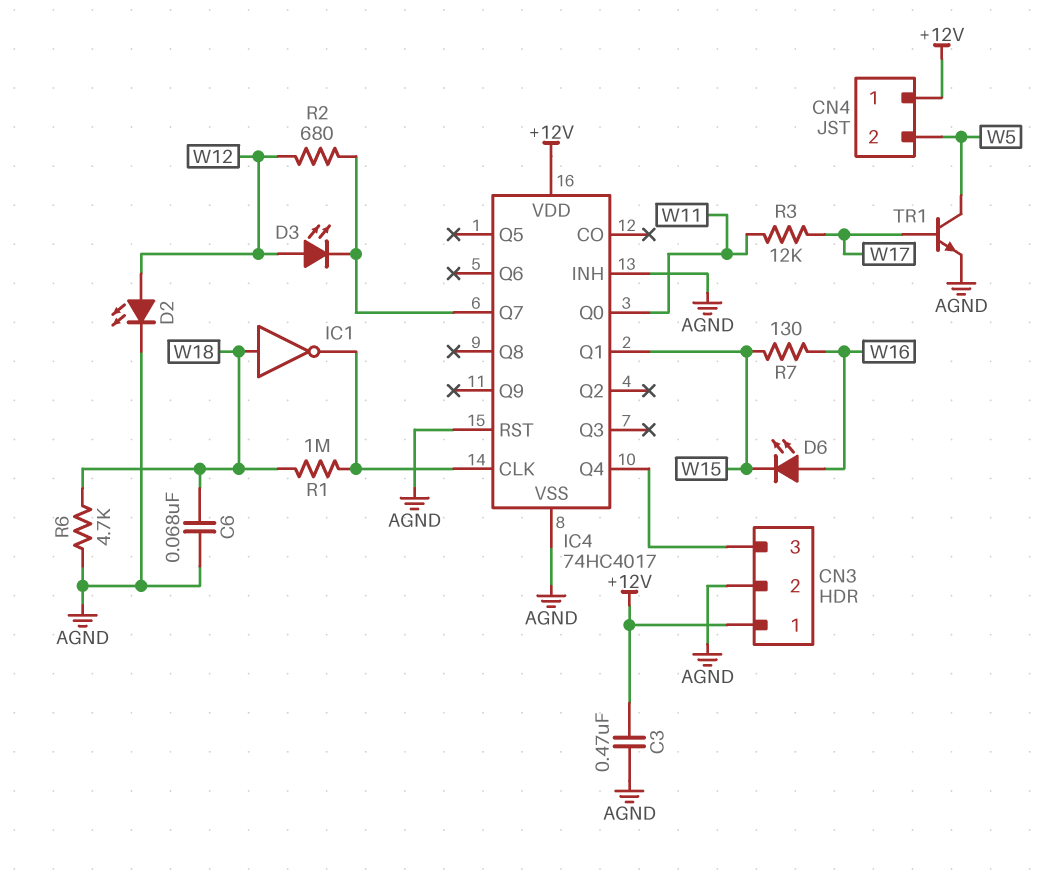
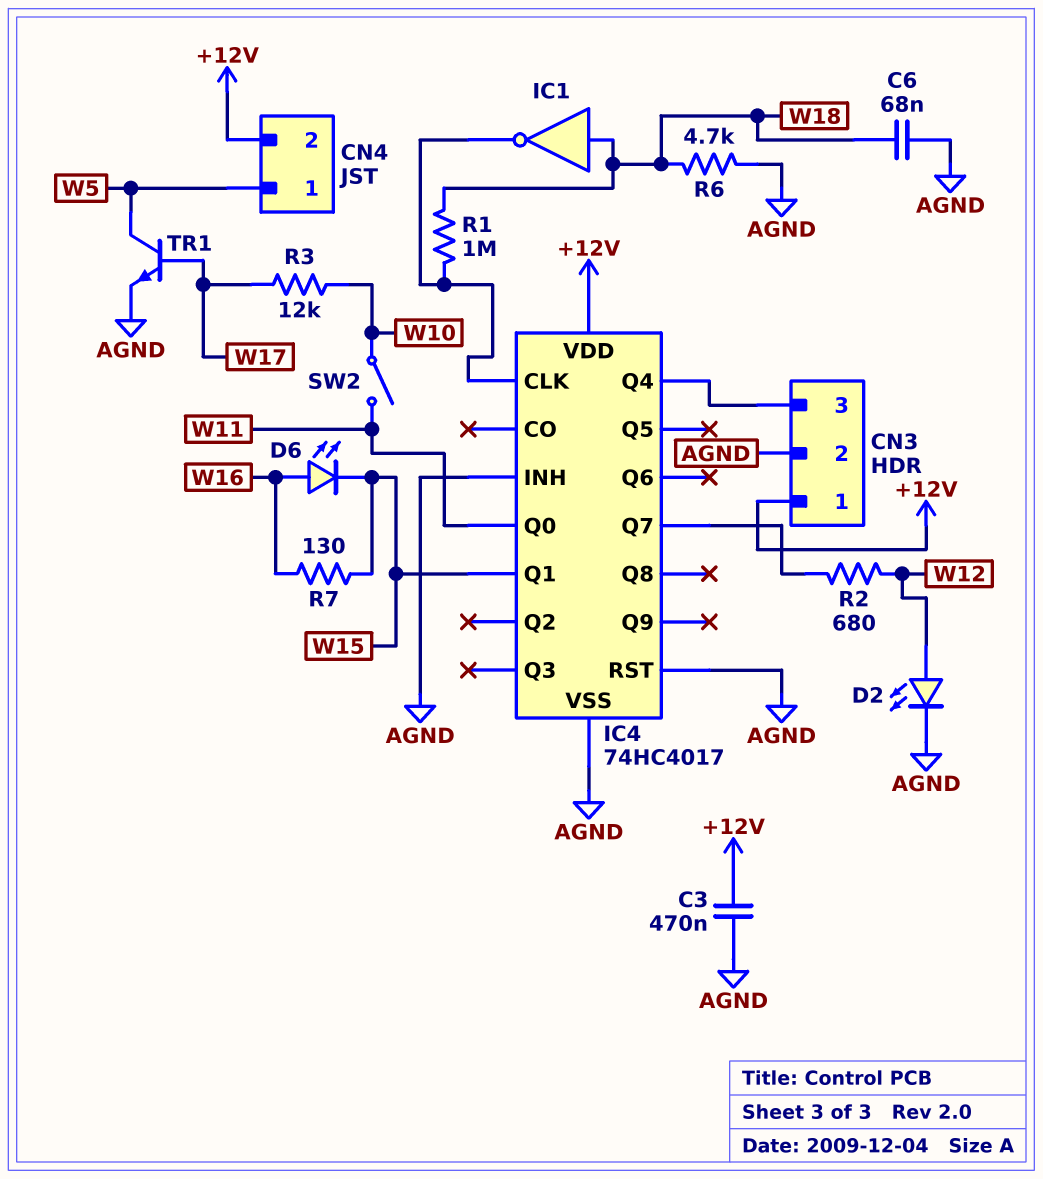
CN4 pin 1: +12V -> W5
CN4 pin 2: W5 -> +12V
D3: LED (A W12, K IC4/Q7) -> none
R3: 12k (W11, W17) -> 12k (W10, W17)
SW2: none -> switch (W10, W11)

